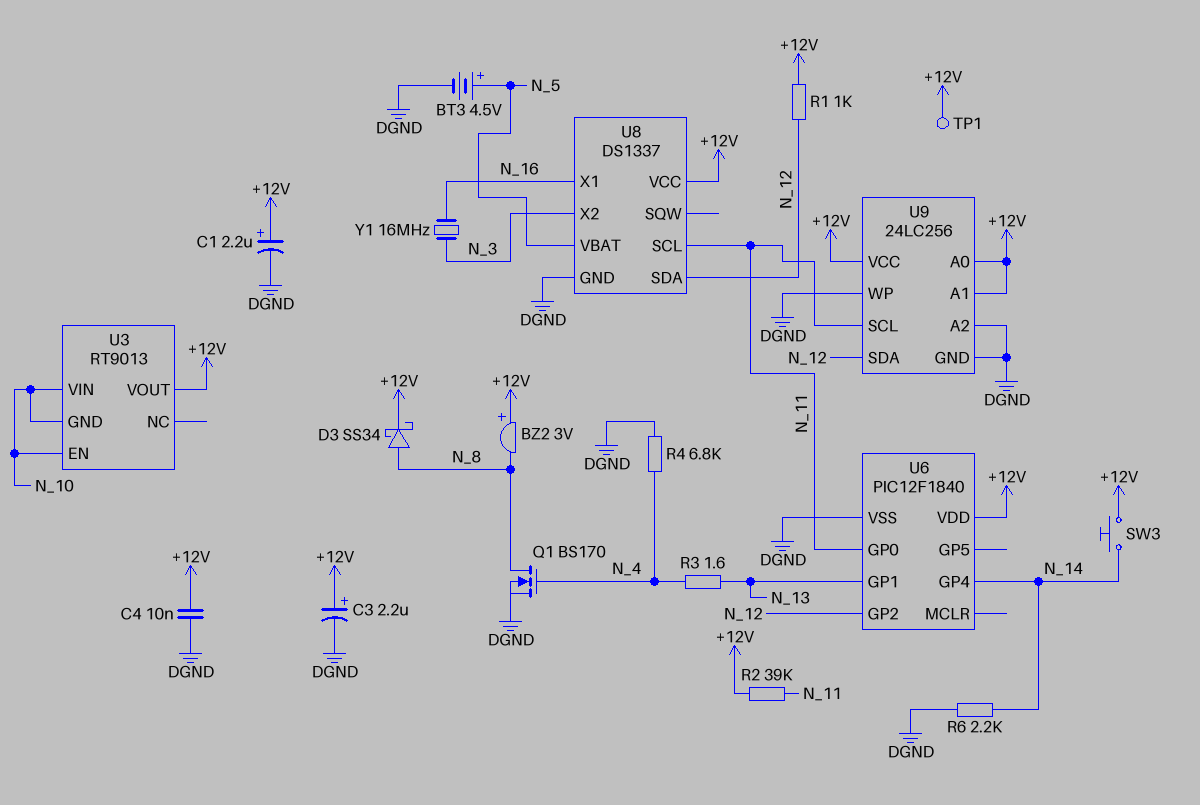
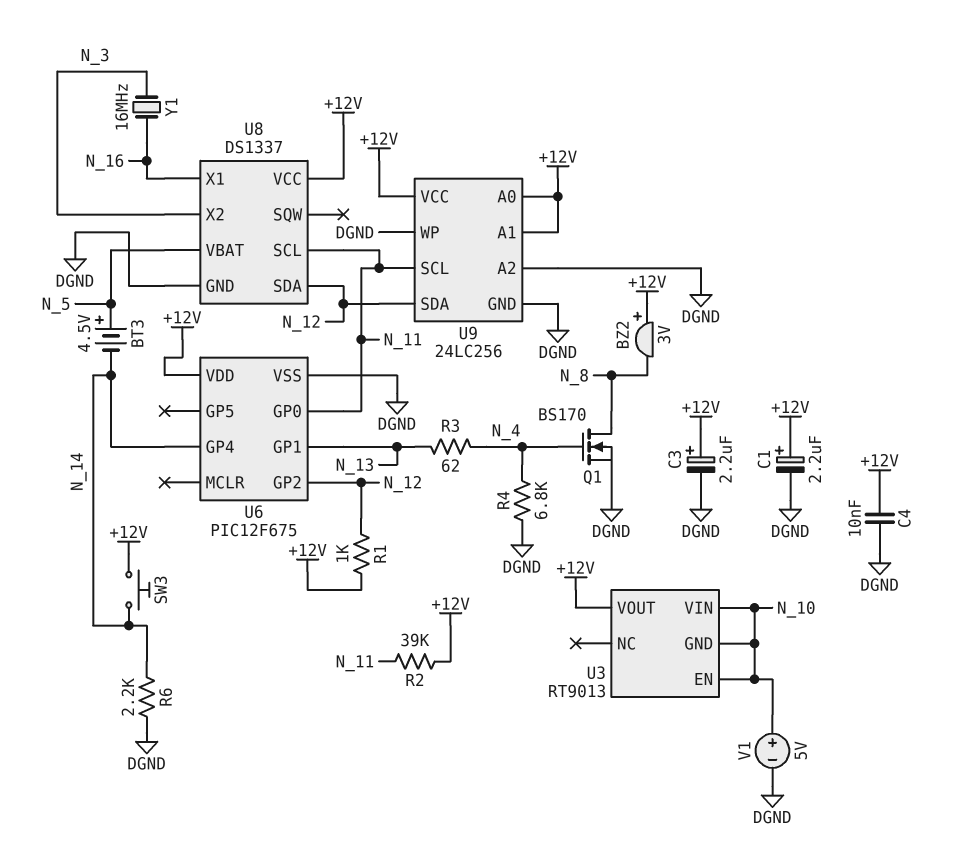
BT3: 4.5V (plus N_5, minus DGND) -> 4.5V (plus N_5, minus N_14)
D3: schottky SS34 (A N_8, K +12V) -> none
R3: 1.6 (N_4, N_13) -> 62 (N_4, N_13)
TP1: test point (+12V) -> none
U6: PIC12F1840 -> PIC12F675
V1: none -> 5V (plus N_10, minus DGND)

